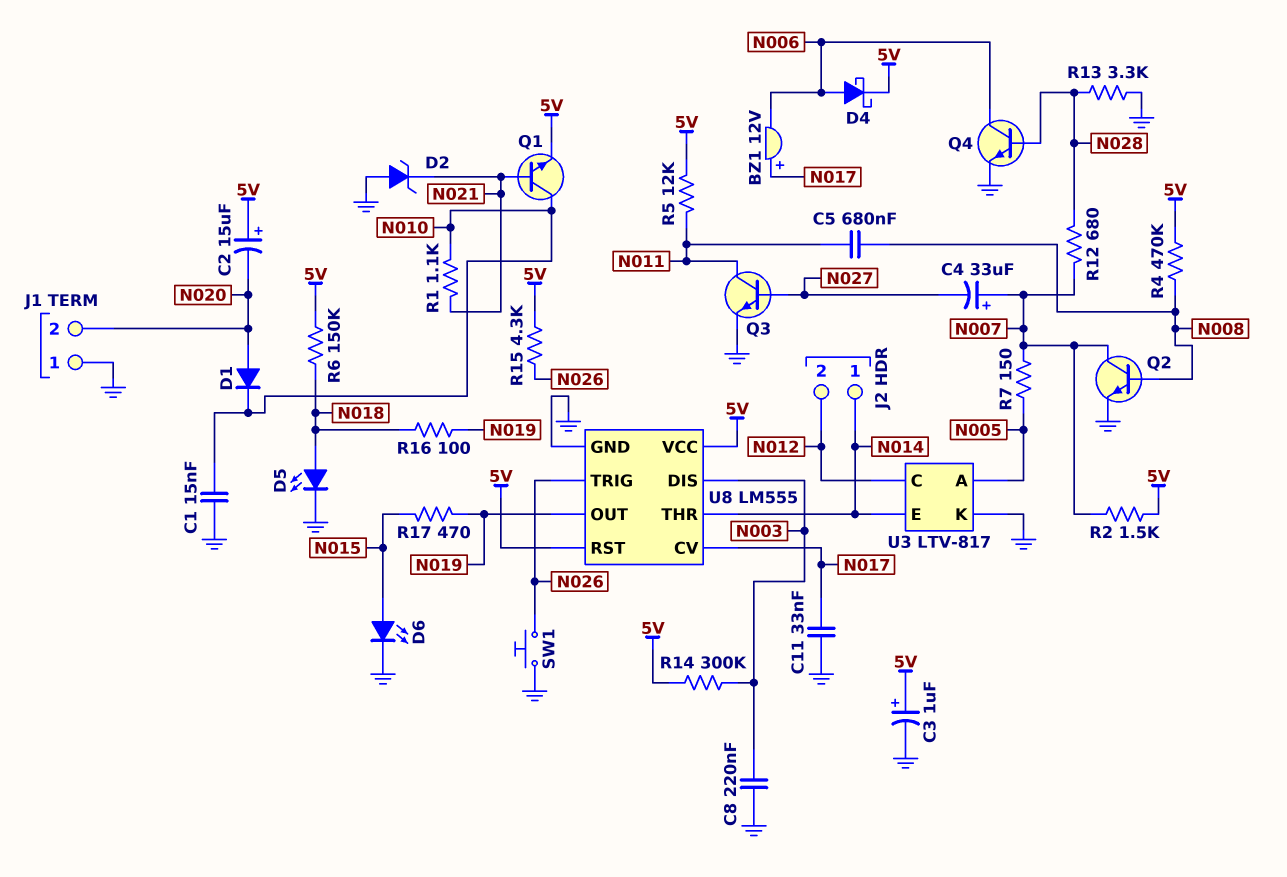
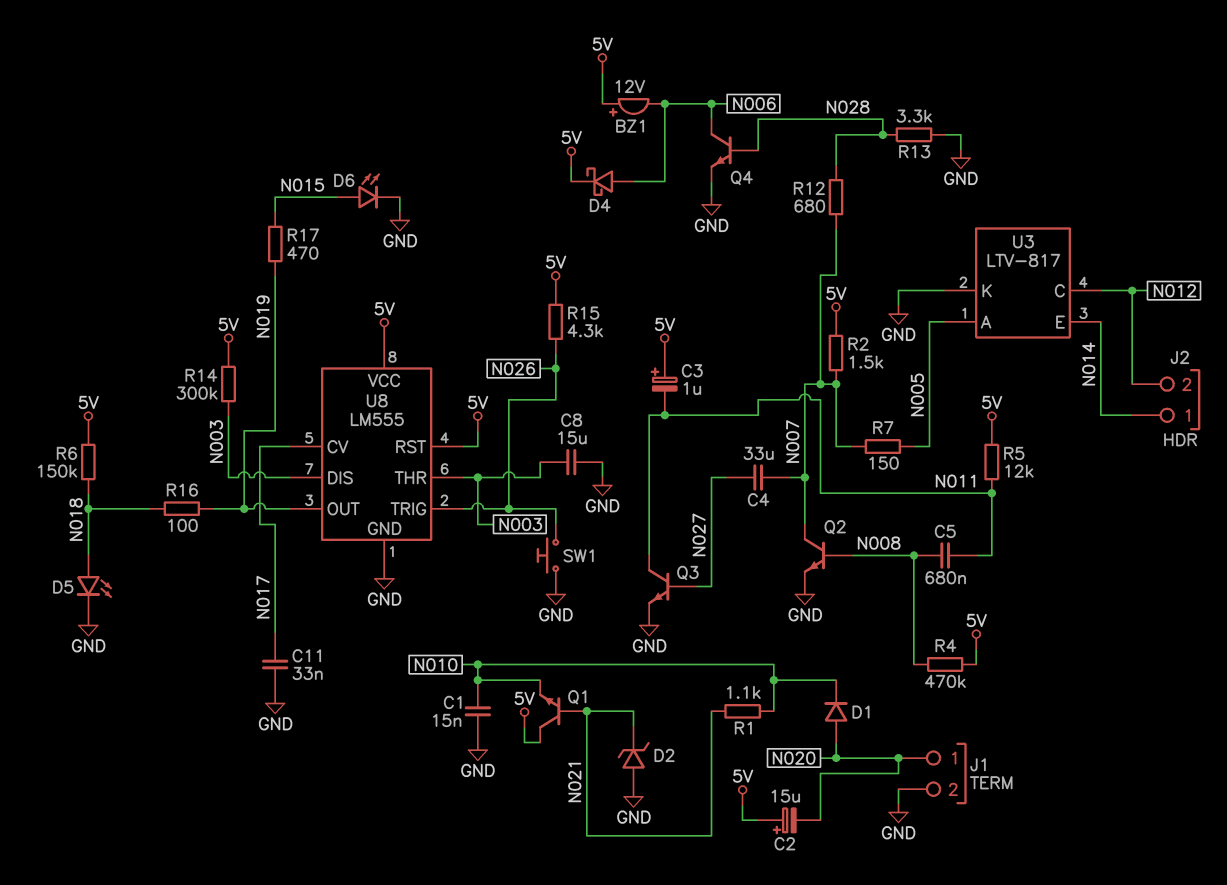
BZ1: buzzer 12V (plus N017, minus N006) -> buzzer 12V (plus 5V, minus N006)
C3: 1uF (plus 5V, minus GND) -> 1uF (plus 5V, minus N011)
C4: 33uF (plus N007, minus N027) -> 33uF (N007, N027)
C8: 220nF (GND, N003) -> 15uF (GND, N003)
J1 pin 1: GND -> N020
J1 pin 2: N020 -> GND
Q1: NPN (B N021, C N010, E 5V) -> NPN (B N021, C 5V, E N010)
U8 pin THR: N014 -> N003

